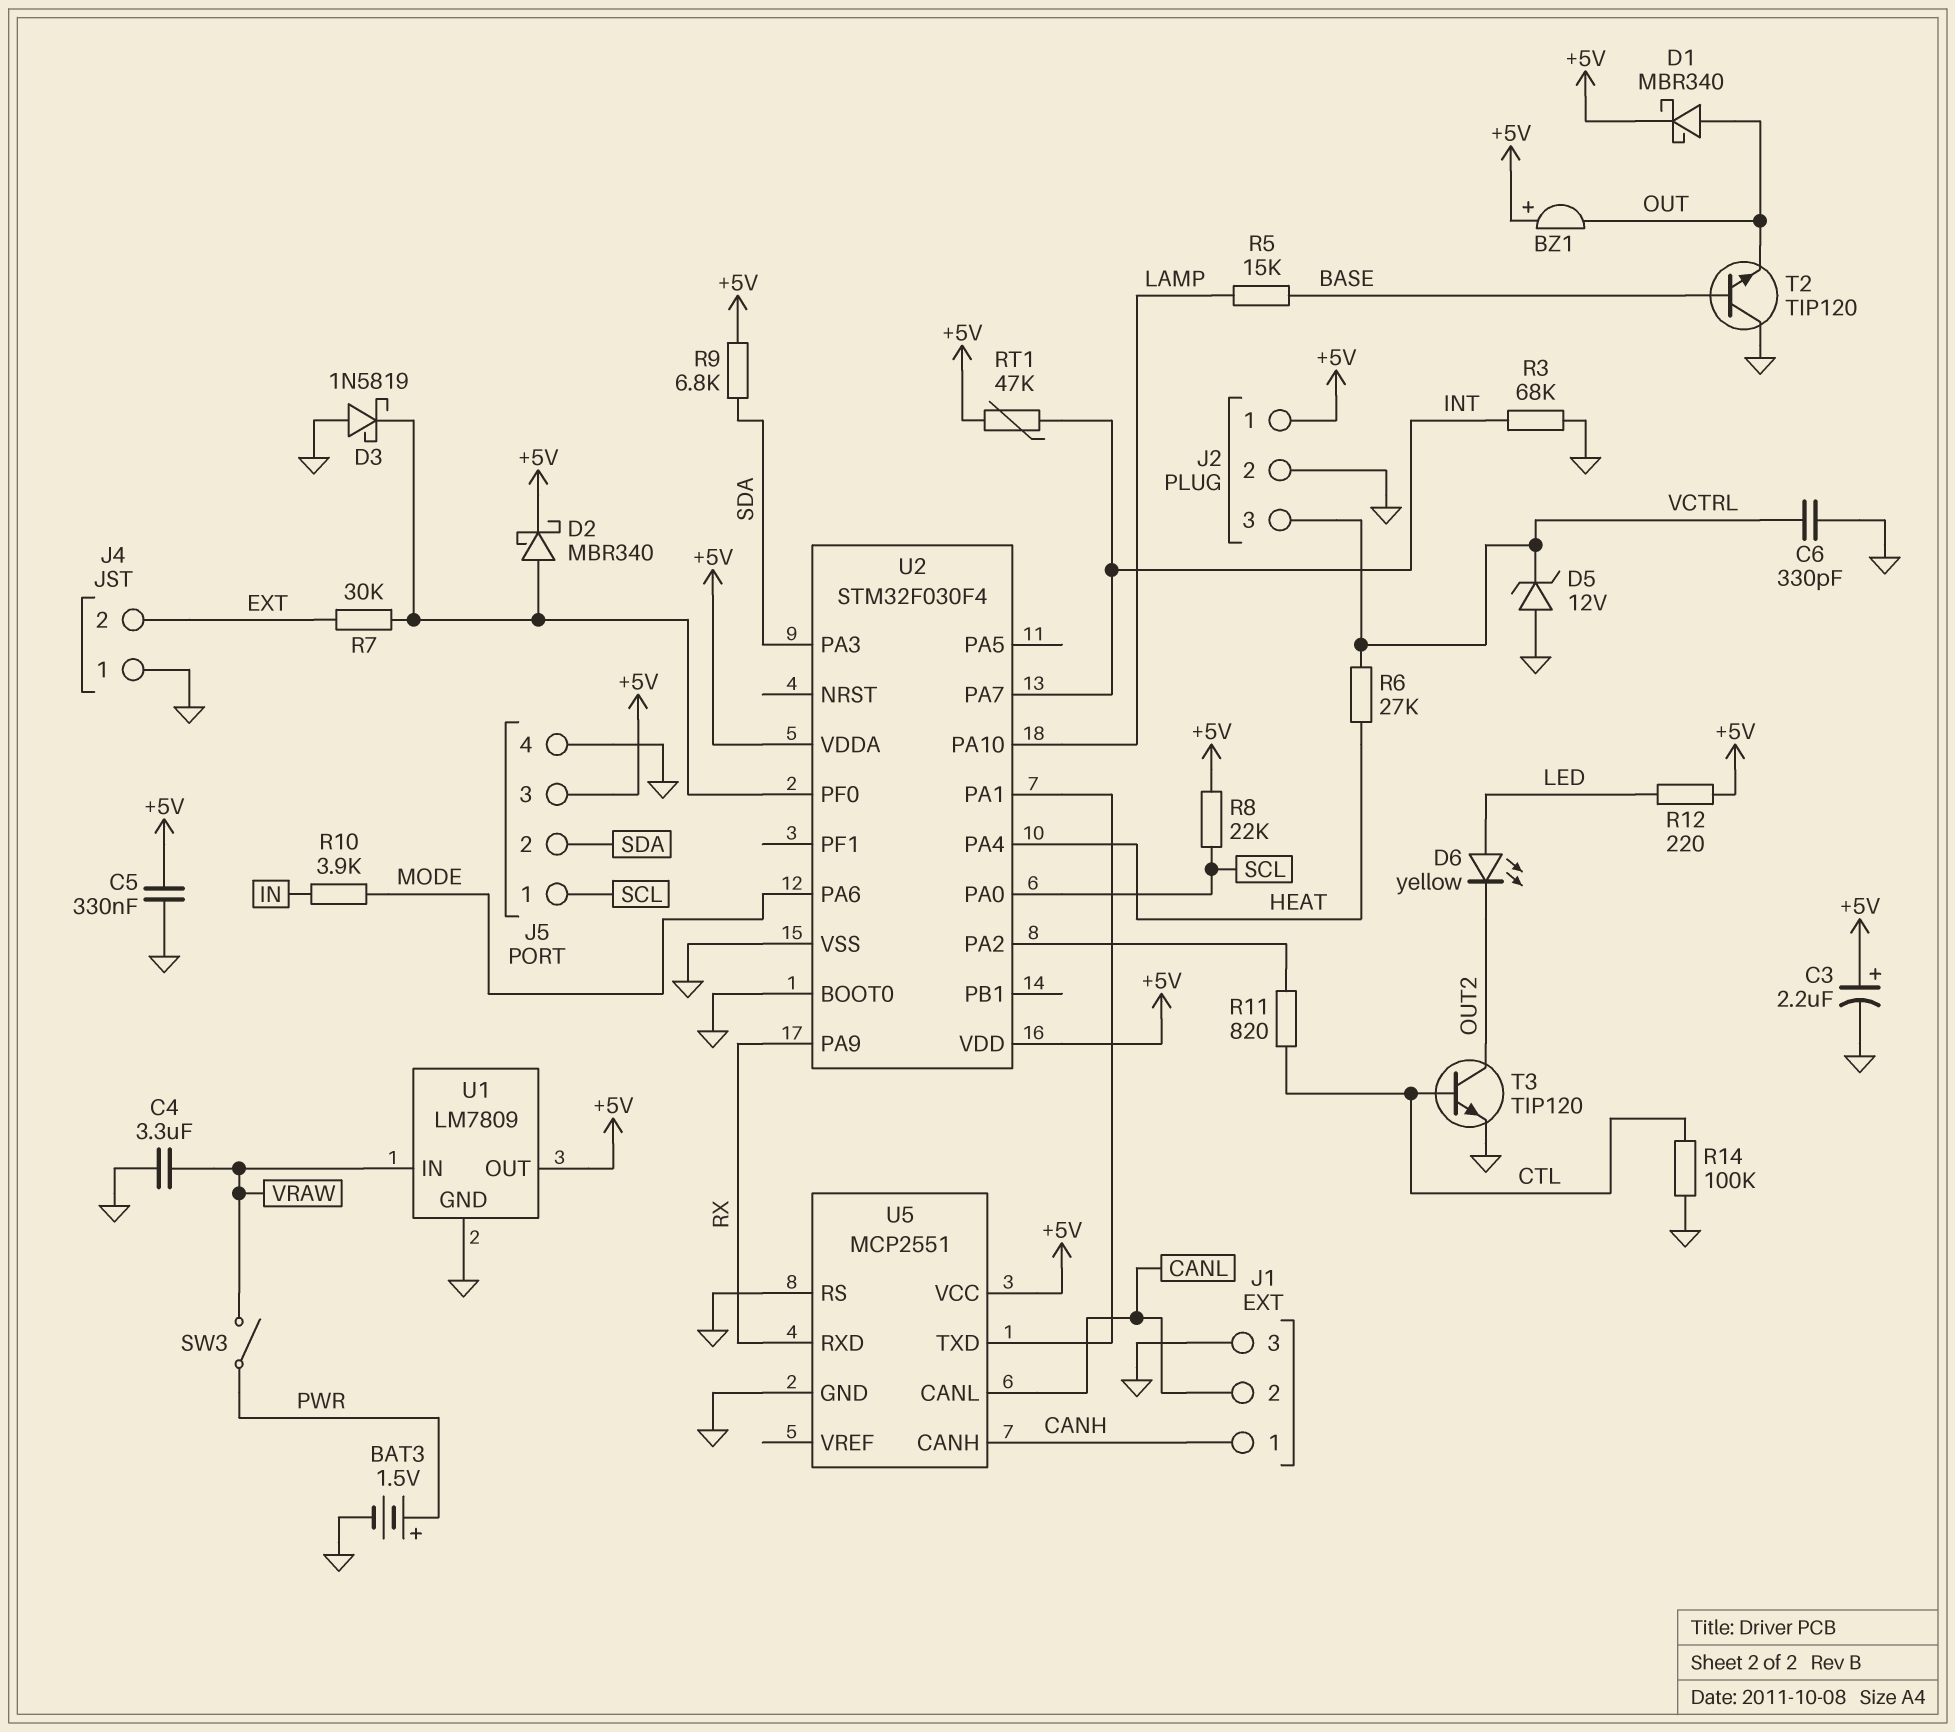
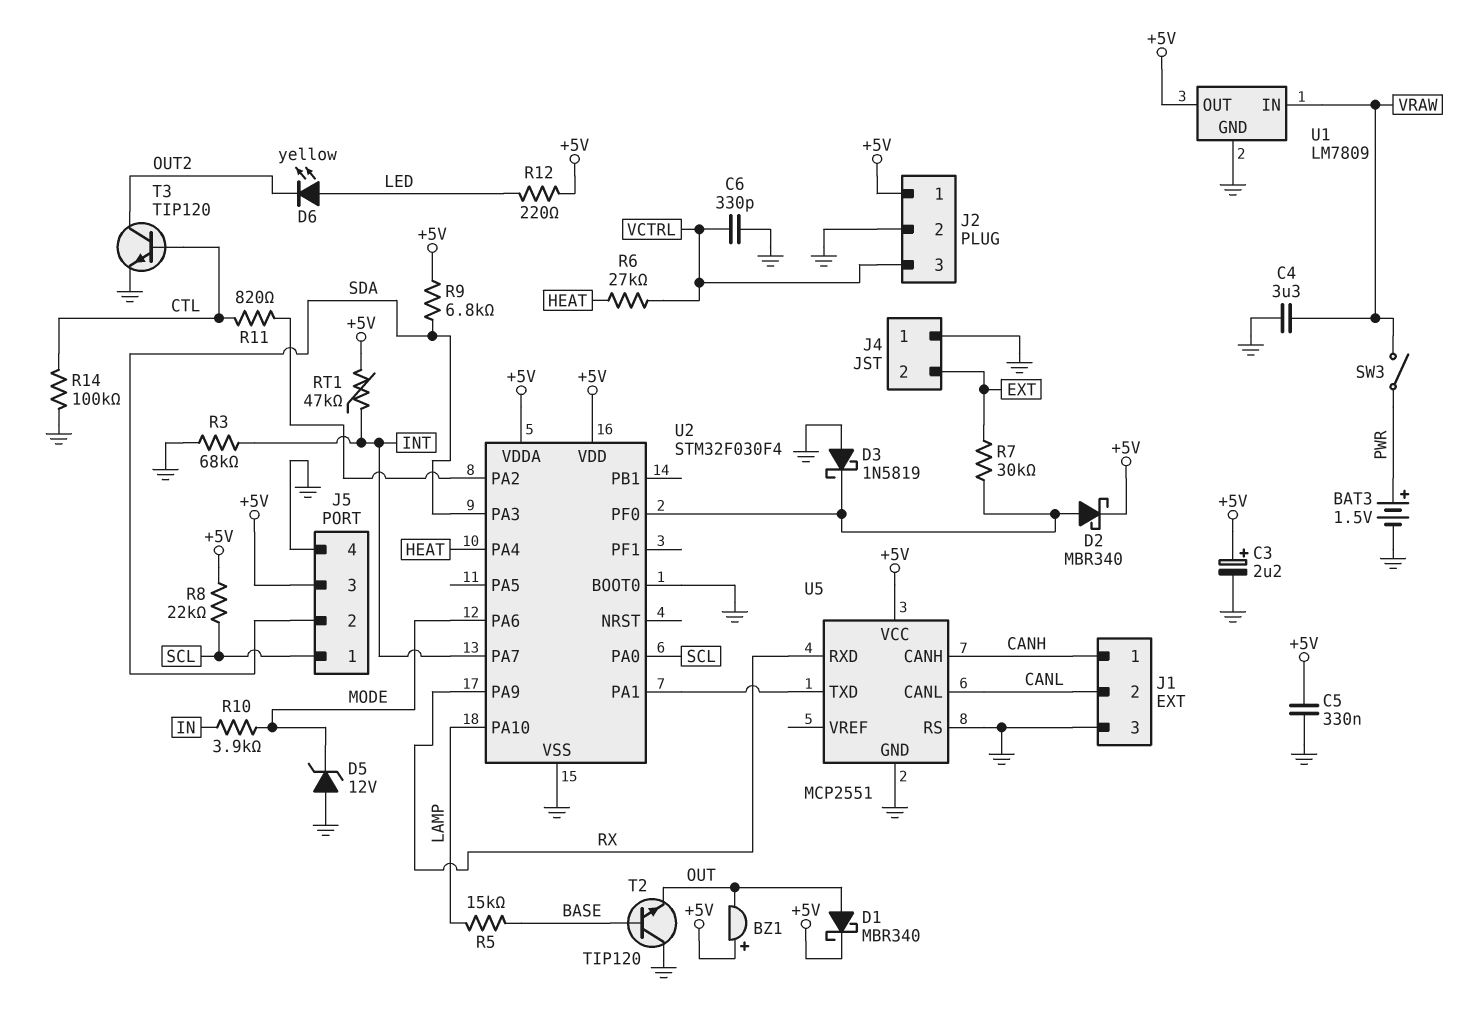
D5: zener 12V (A GND, K VCTRL) -> zener 12V (A GND, K MODE)

